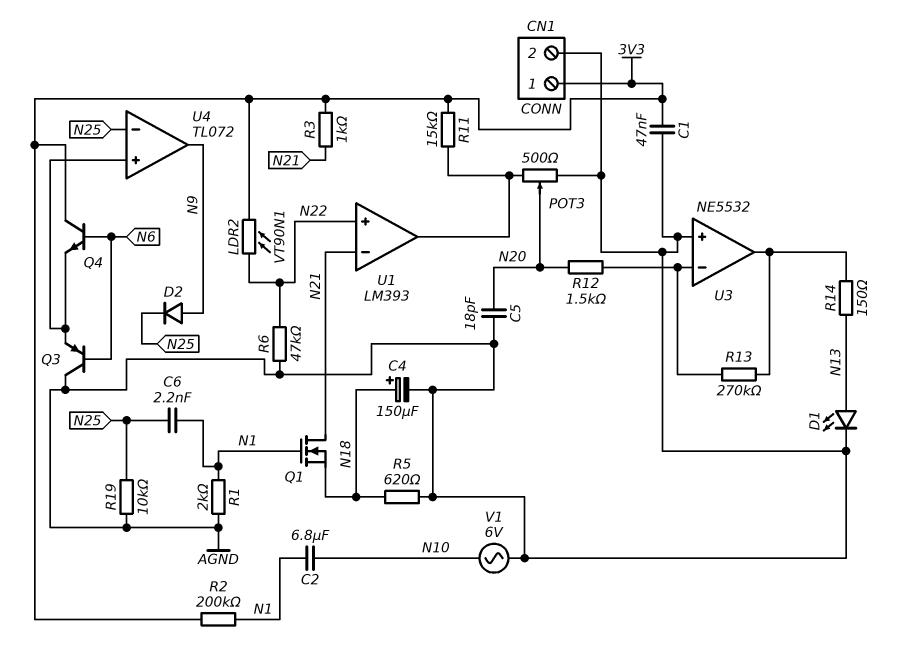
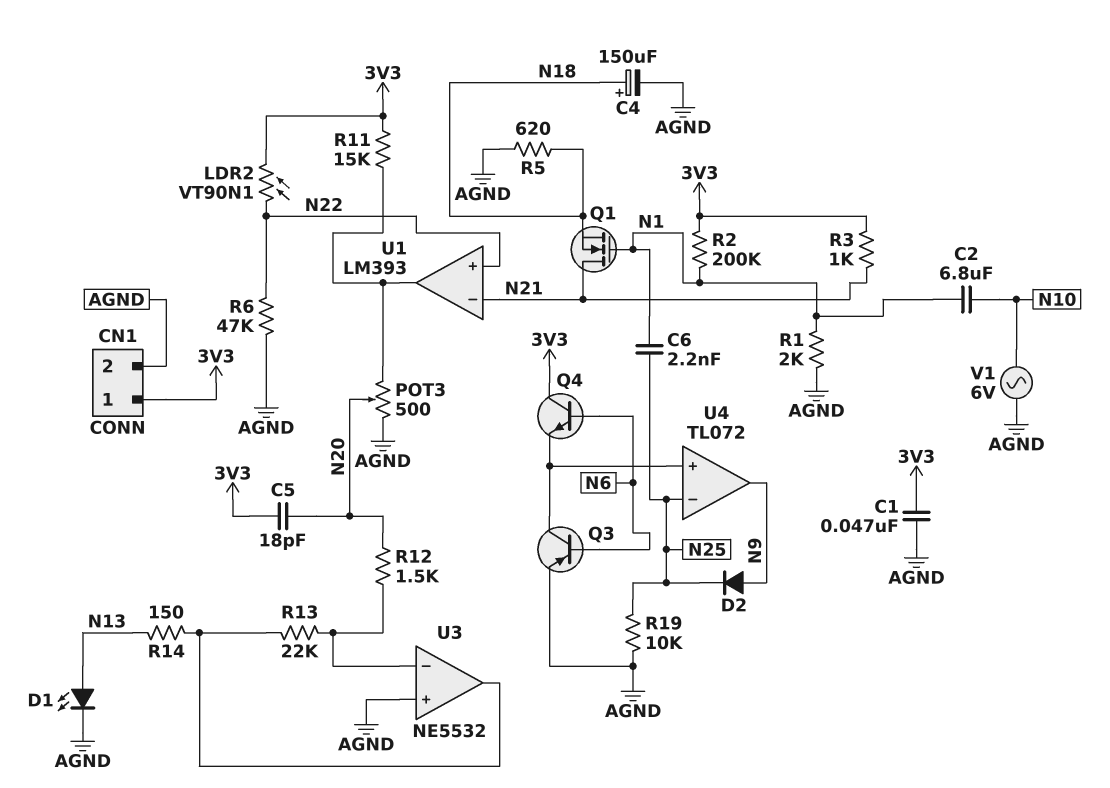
C5: 18pF (AGND, N20) -> 18pF (3V3, N20)
Q3: PNP (B N6, C AGND, E U4/in+) -> PNP (B N6, C U4/in+, E AGND)
R13: 270k (U3/in-, U3/out) -> 22k (U3/in-, U3/out)

